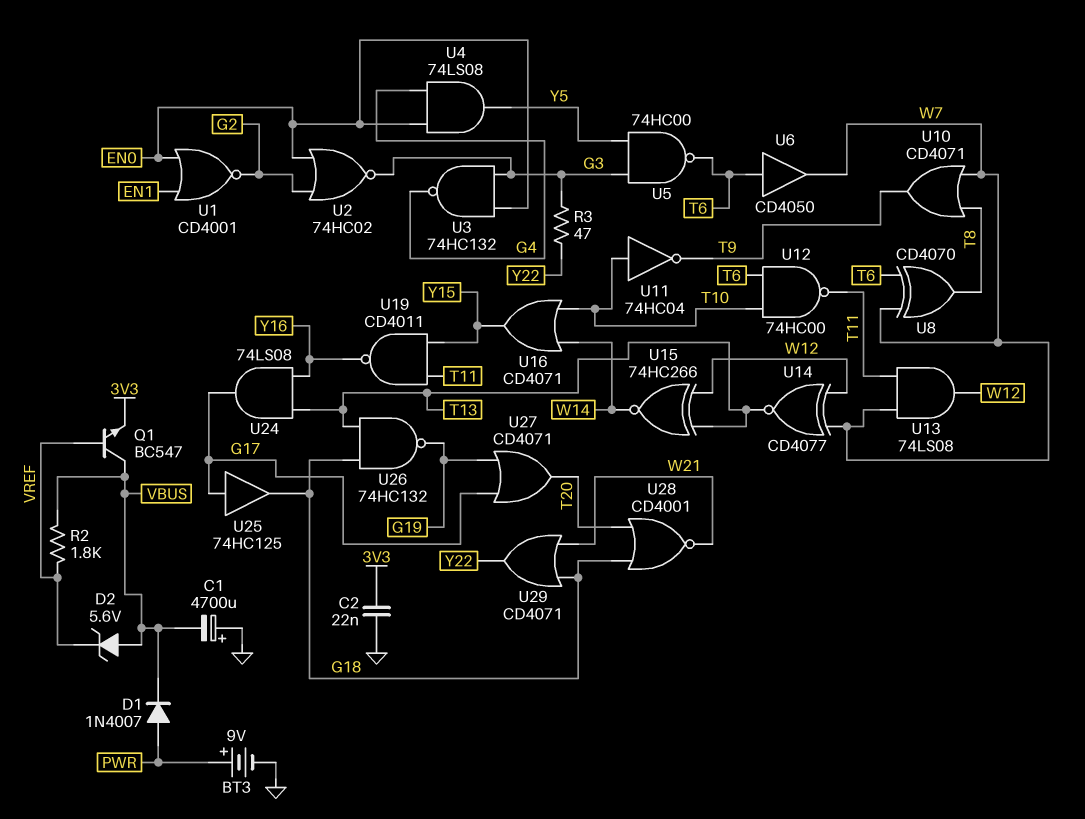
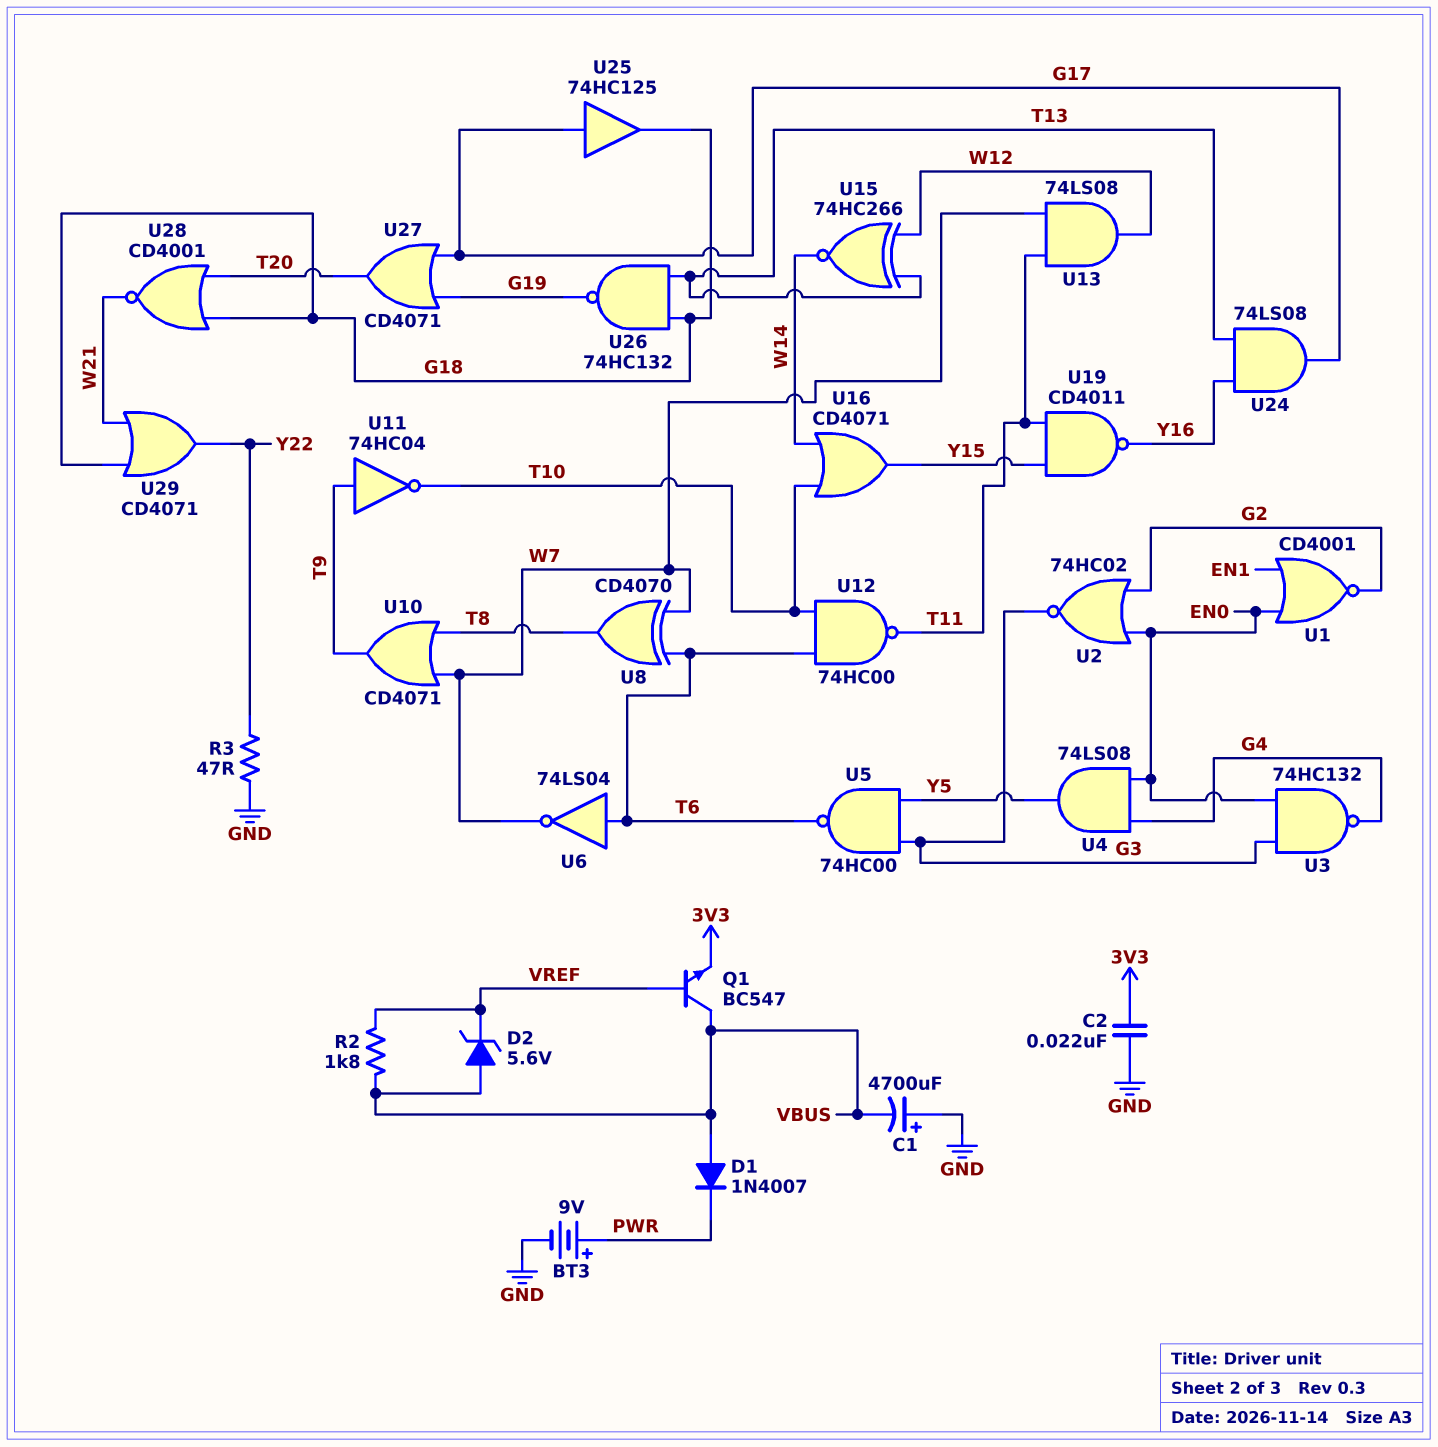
D1: diode 1N4007 (A PWR, K VBUS) -> diode 1N4007 (A VBUS, K PWR)
R3: 47 (G3, Y22) -> 47 (GND, Y22)
U6: buffer CD4050 (in T6, out W7) -> NOT 74LS04 (in T6, out W7)
U11: NOT 74HC04 (in T10, out T9) -> NOT 74HC04 (in T9, out T10)
U14: XNOR CD4077 (in W7, in W12, out T13) -> none

